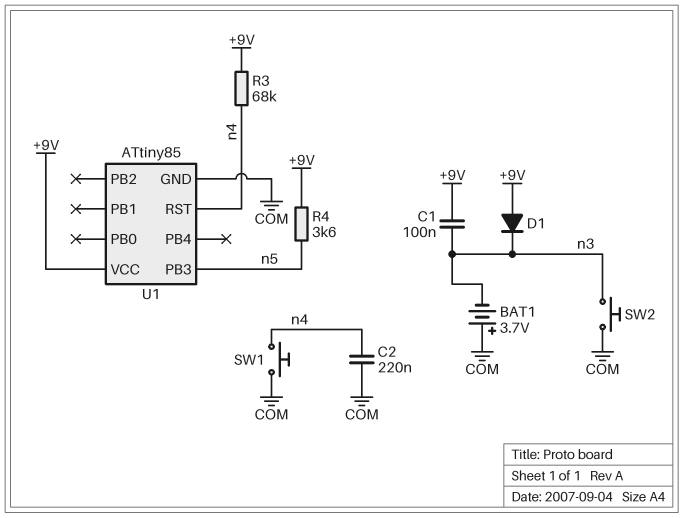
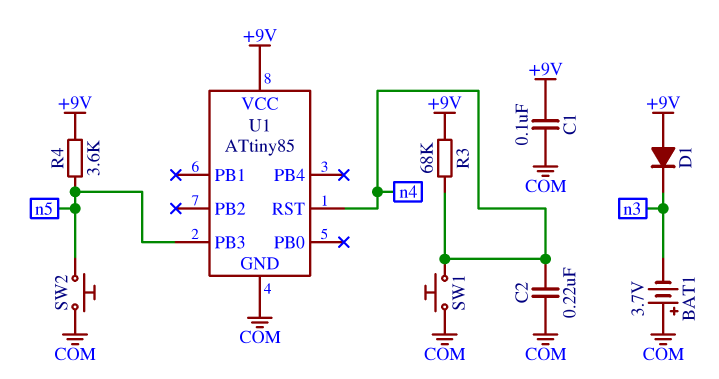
C1: 100nF (+9V, n3) -> 100nF (+9V, COM)
SW2: button (COM, n3) -> button (COM, n5)

